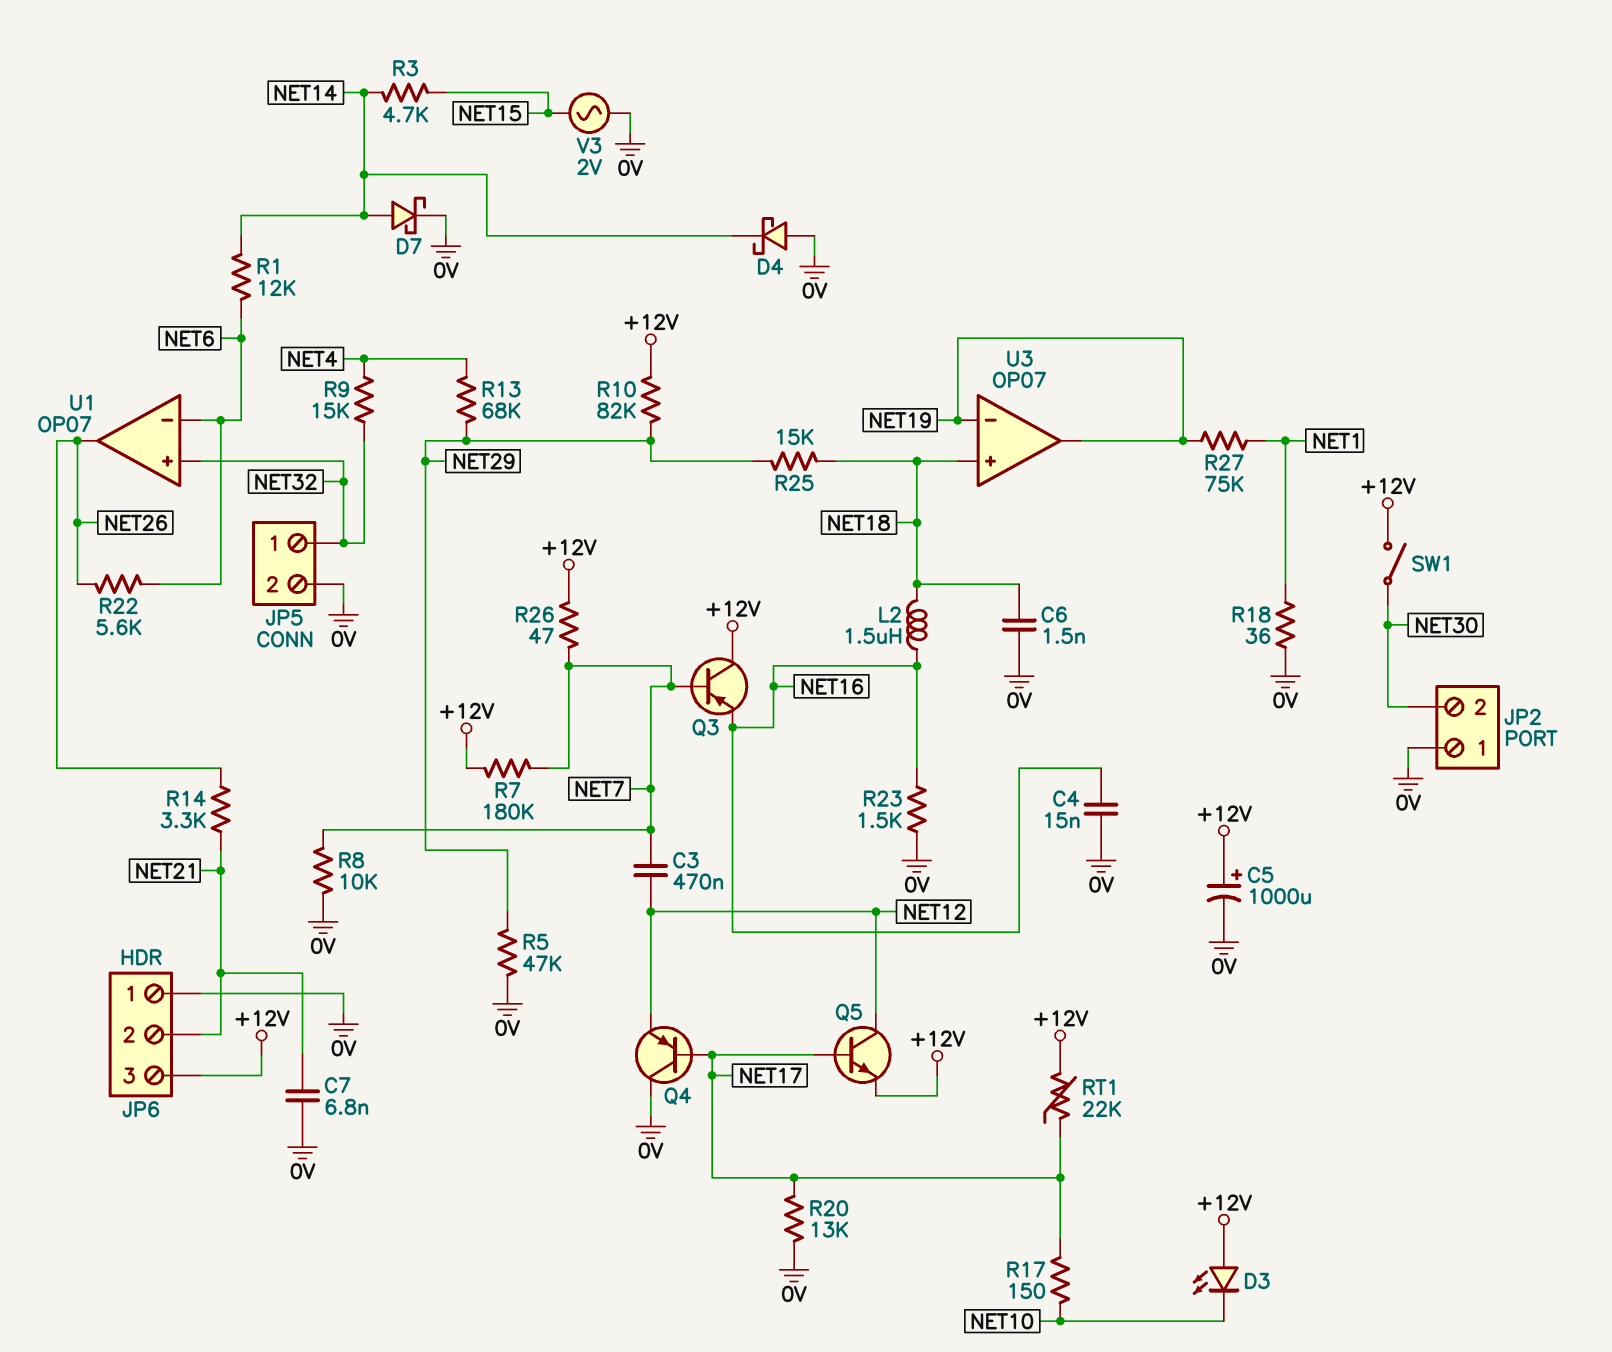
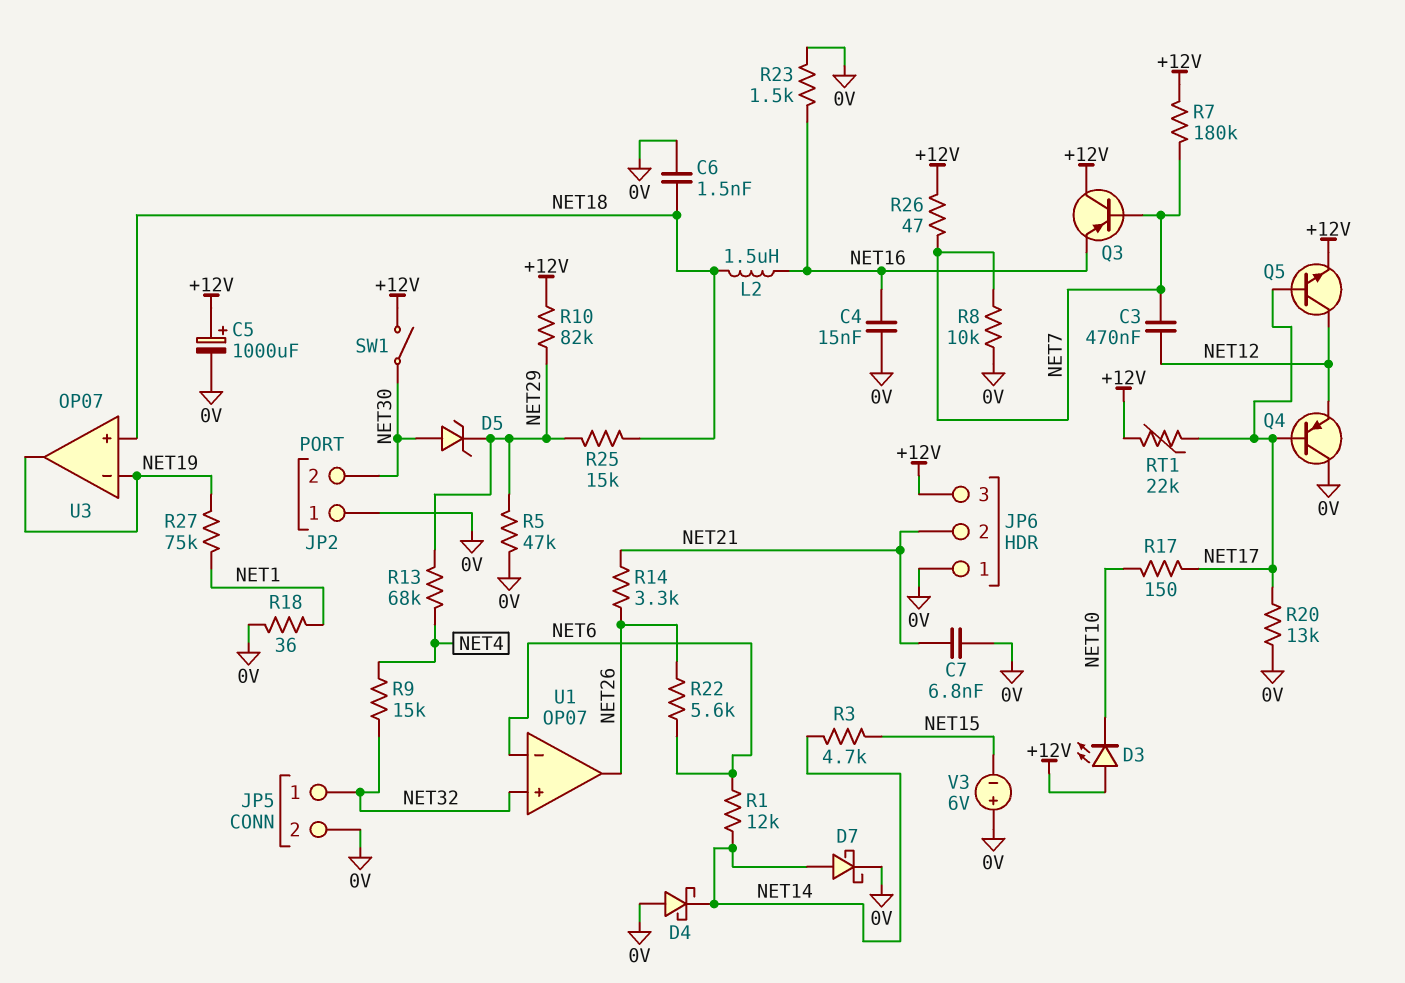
D5: none -> zener (A NET30, K NET29)
V3: AC 2V (0V, NET15) -> 6V (plus 0V, minus NET15)

